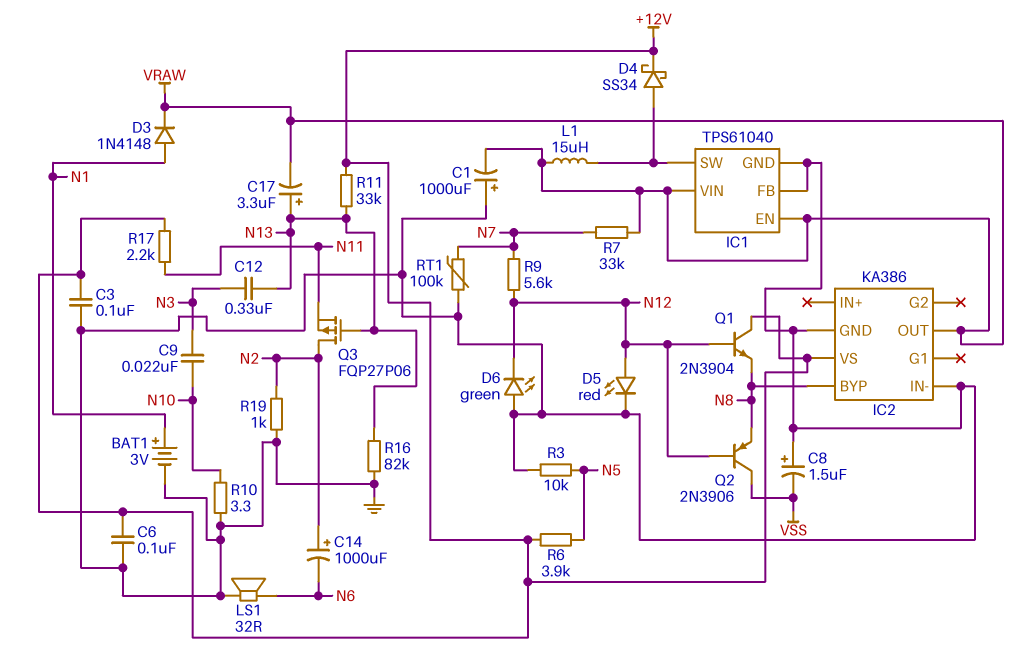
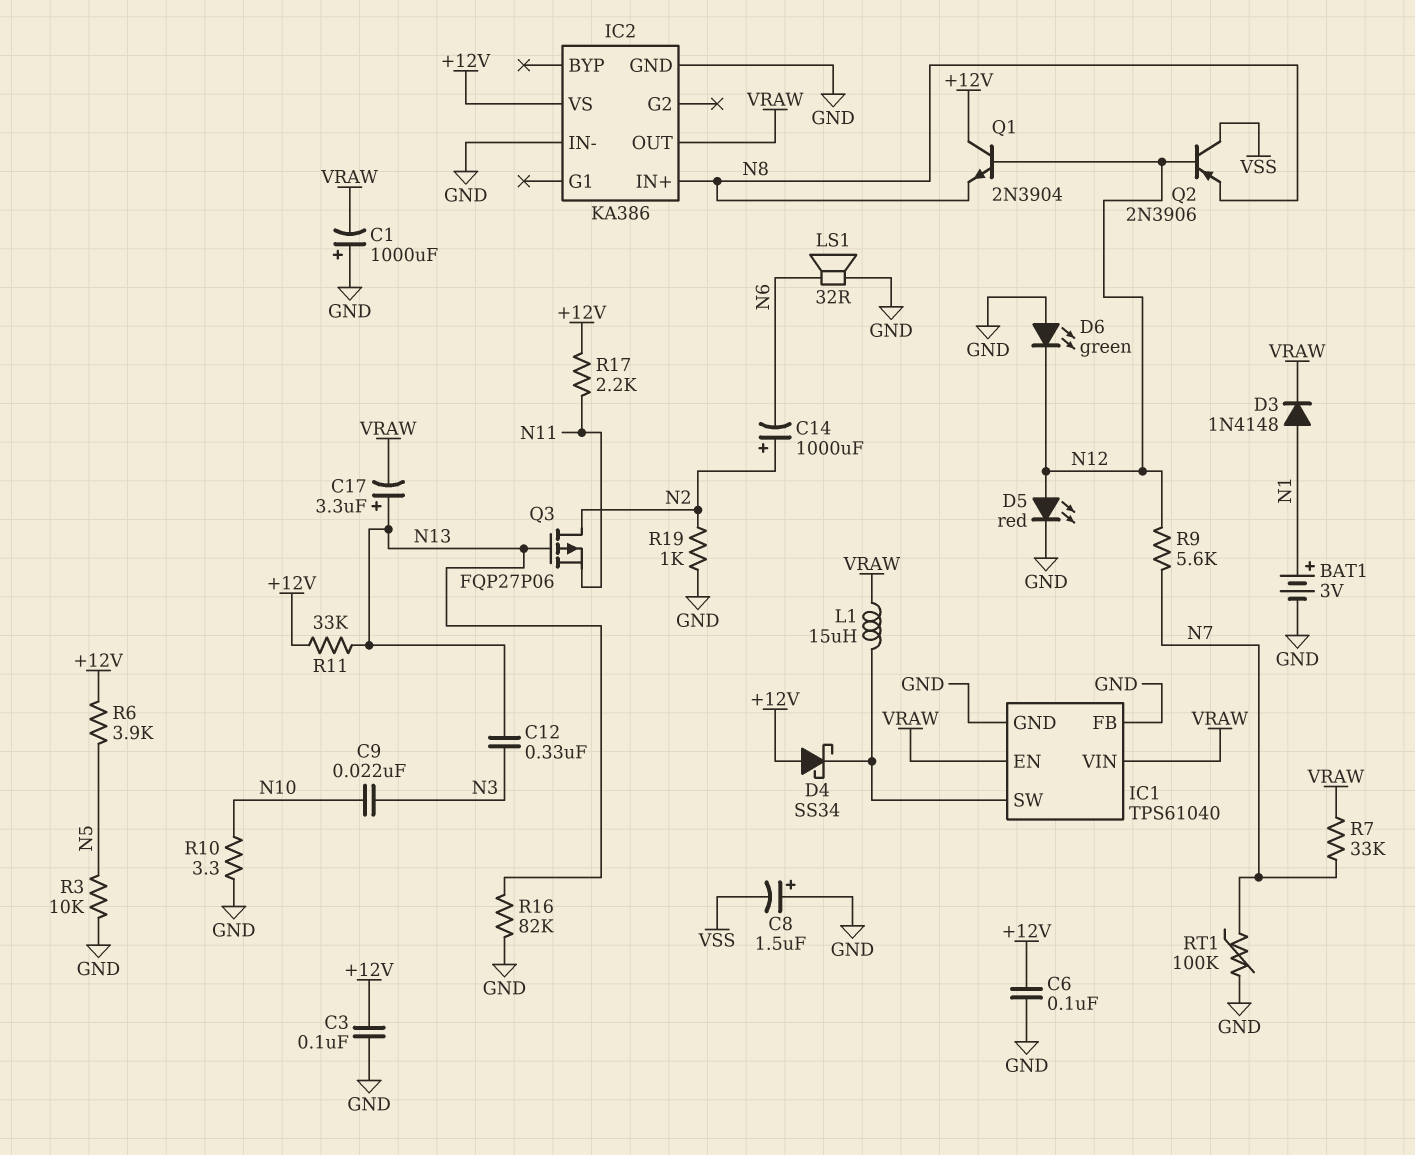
D4: schottky SS34 (A IC1/SW, K +12V) -> schottky SS34 (A +12V, K IC1/SW)
IC2 pin BYP: N8 -> none
IC2 pin IN+: none -> N8

